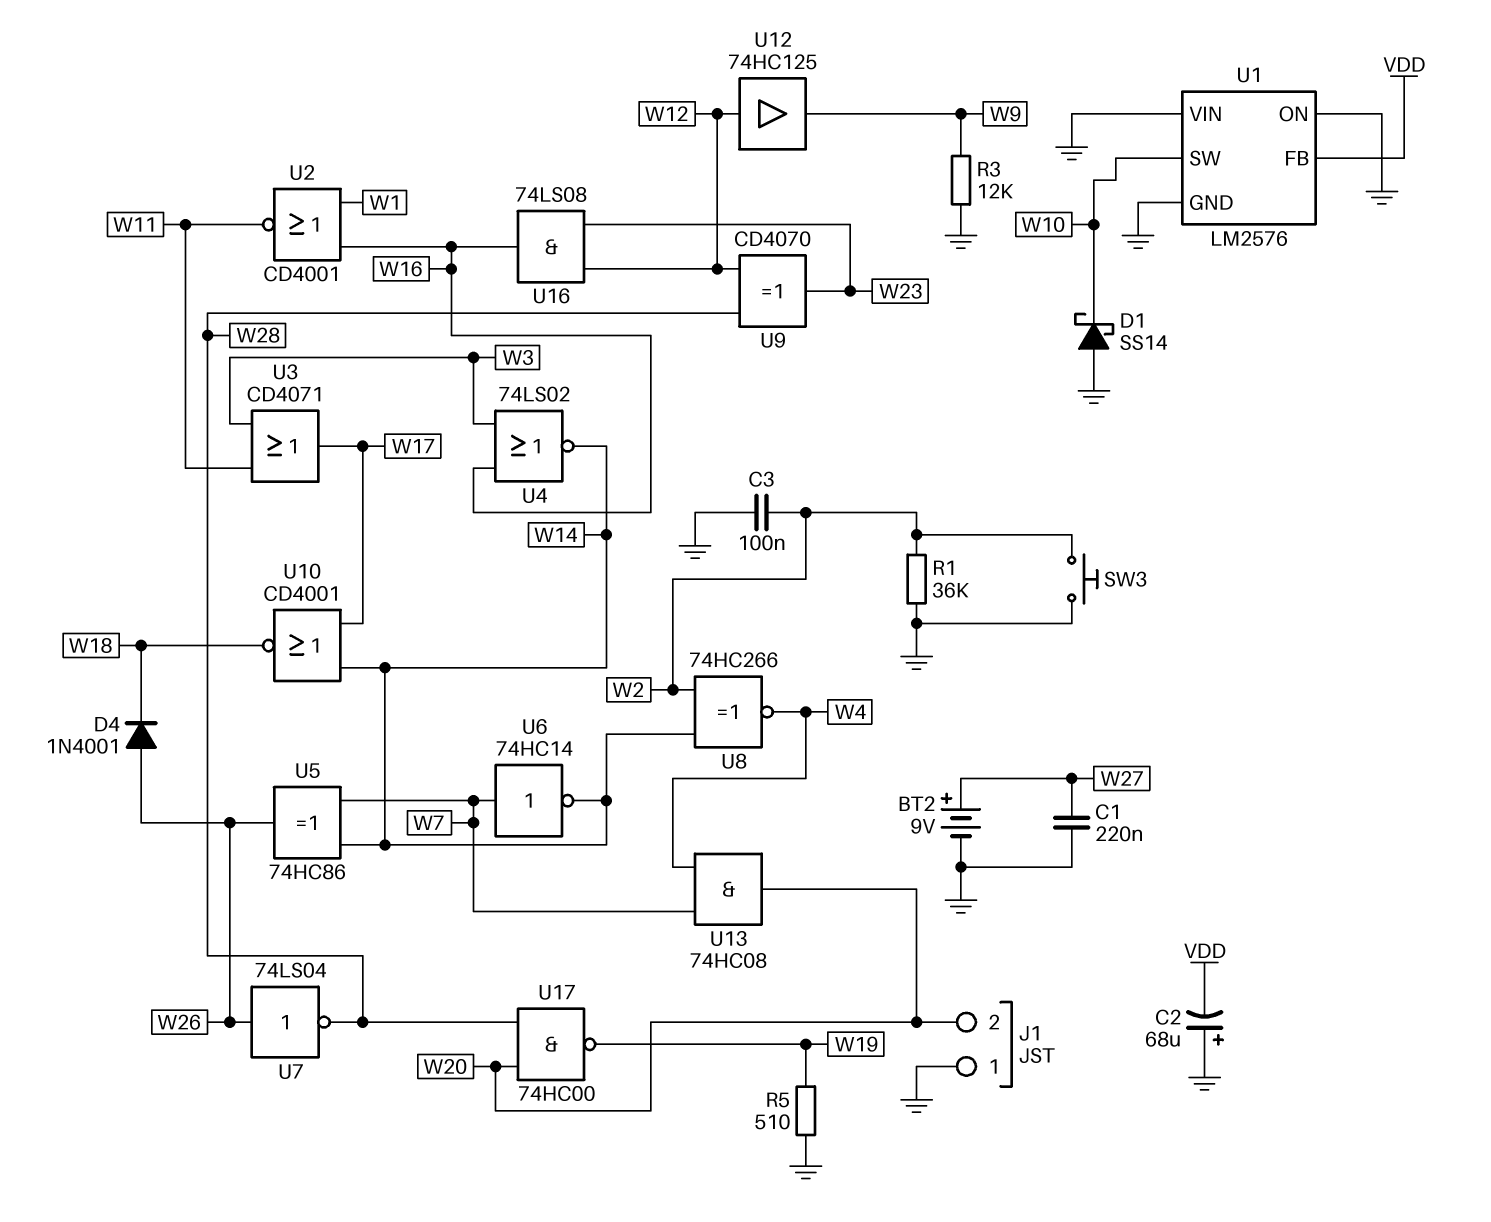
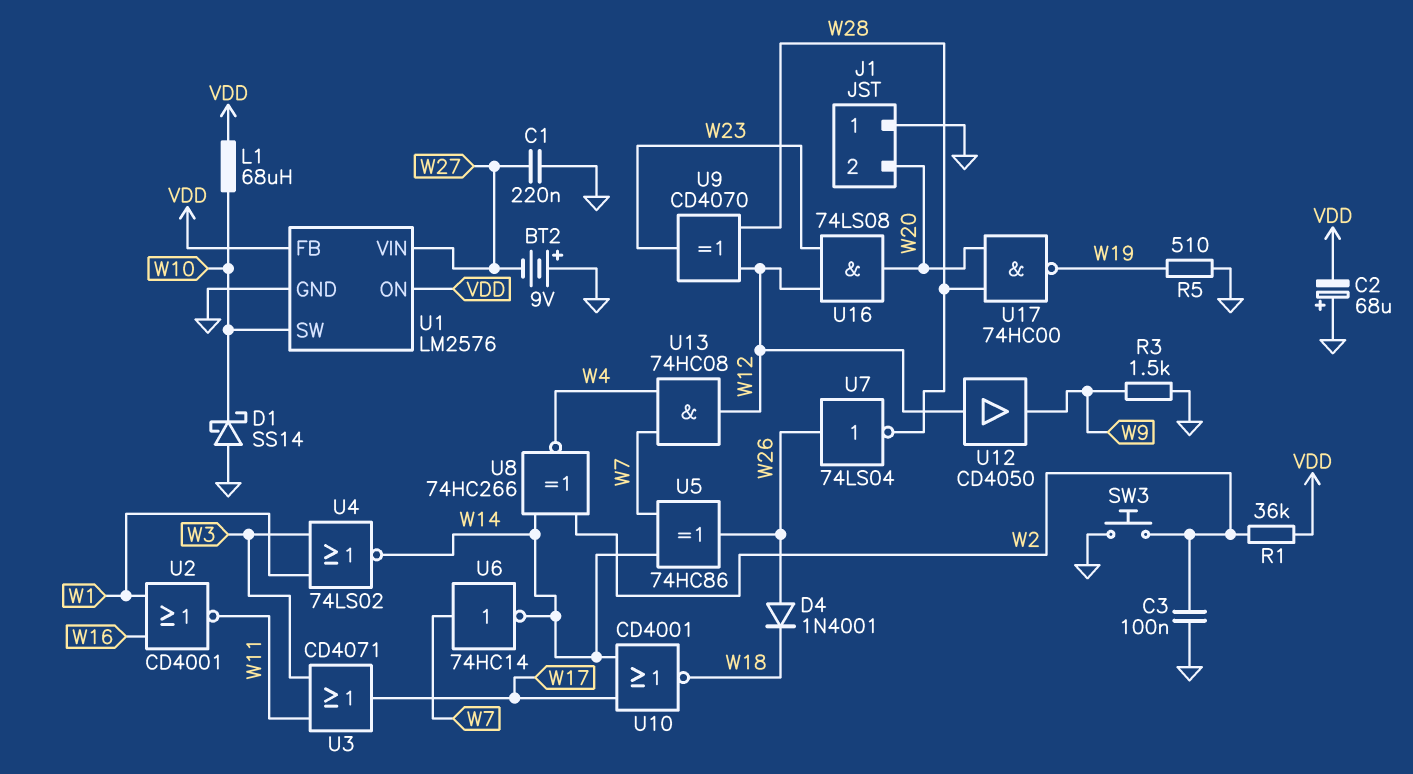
BT2: 9V (plus W27, minus GND) -> 9V (plus GND, minus W27)
L1: none -> 68uH (VDD, W10)
R1: 36k (GND, W2) -> 36k (VDD, W2)
R3: 12k (GND, W9) -> 1.5k (GND, W9)
U1 pin ON: GND -> VDD
U1 pin VIN: GND -> W27
U4: NOR 74LS02 (in W3, in W16, out W14) -> NOR 74LS02 (in W1, in W3, out W14)
U12: buffer 74HC125 (in W12, out W9) -> buffer CD4050 (in W12, out W9)
U13: AND 74HC08 (in W4, in W7, out W20) -> AND 74HC08 (in W4, in W7, out W12)
U16: AND 74LS08 (in W12, in W23, out W16) -> AND 74LS08 (in W12, in W23, out W20)

